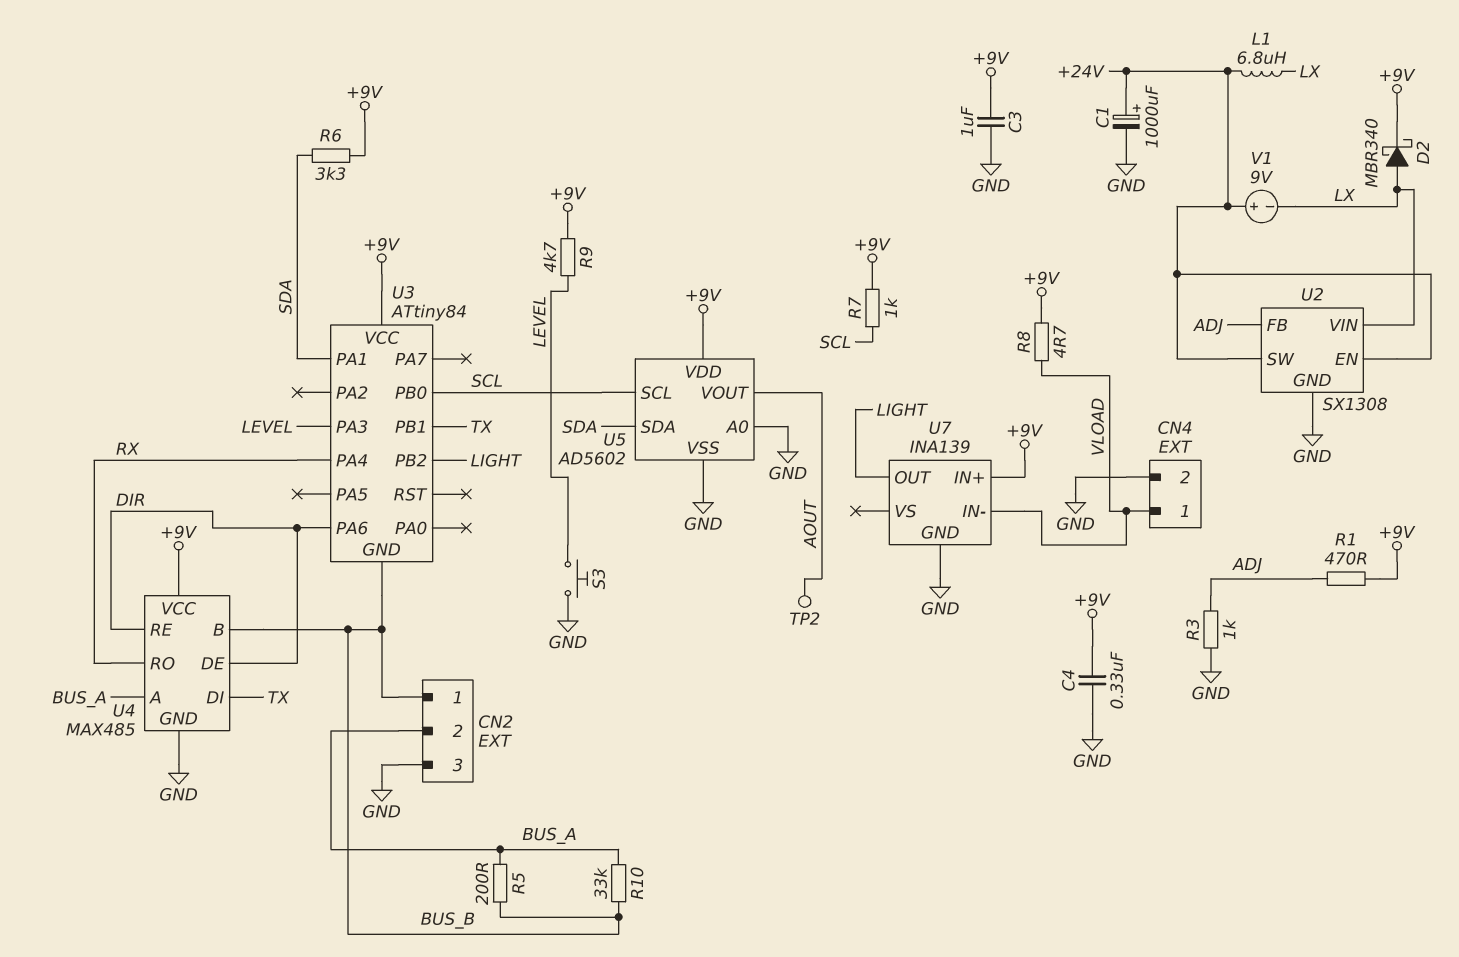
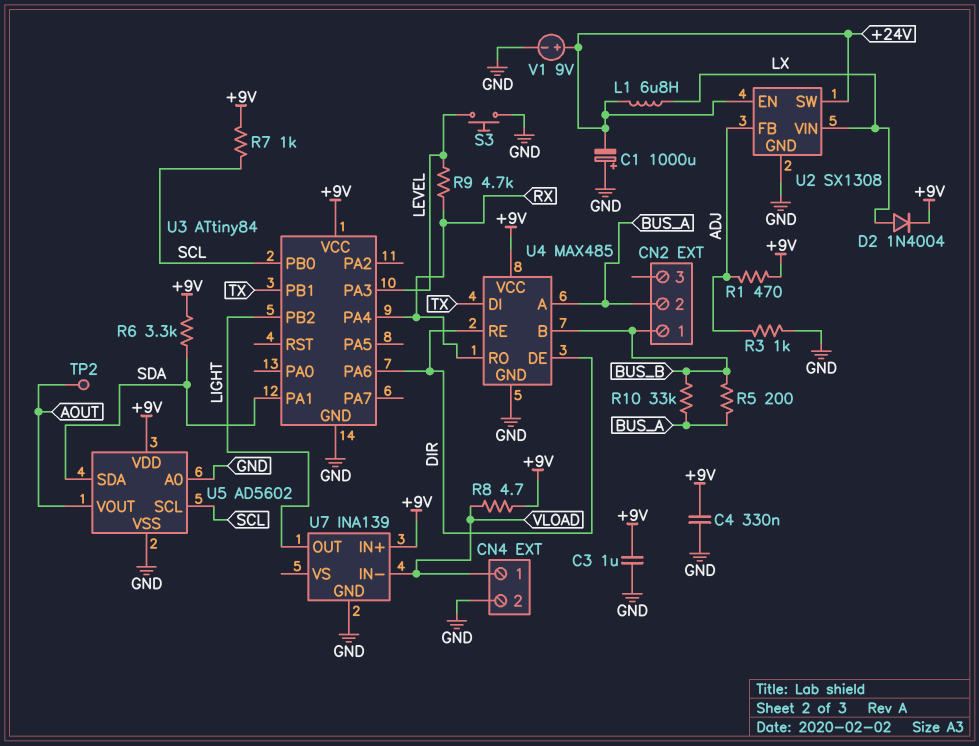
C1: 1000uF (plus +24V, minus GND) -> 1000uF (plus GND, minus +24V)
CN2 pin 3: GND -> none
D2: schottky MBR340 (A LX, K +9V) -> diode 1N4004 (A LX, K +9V)
R9: 4.7k (+9V, LEVEL) -> 4.7k (LEVEL, RX)
U3 pin GND: BUS_B -> GND
V1: 9V (plus +24V, minus LX) -> 9V (plus +24V, minus GND)

